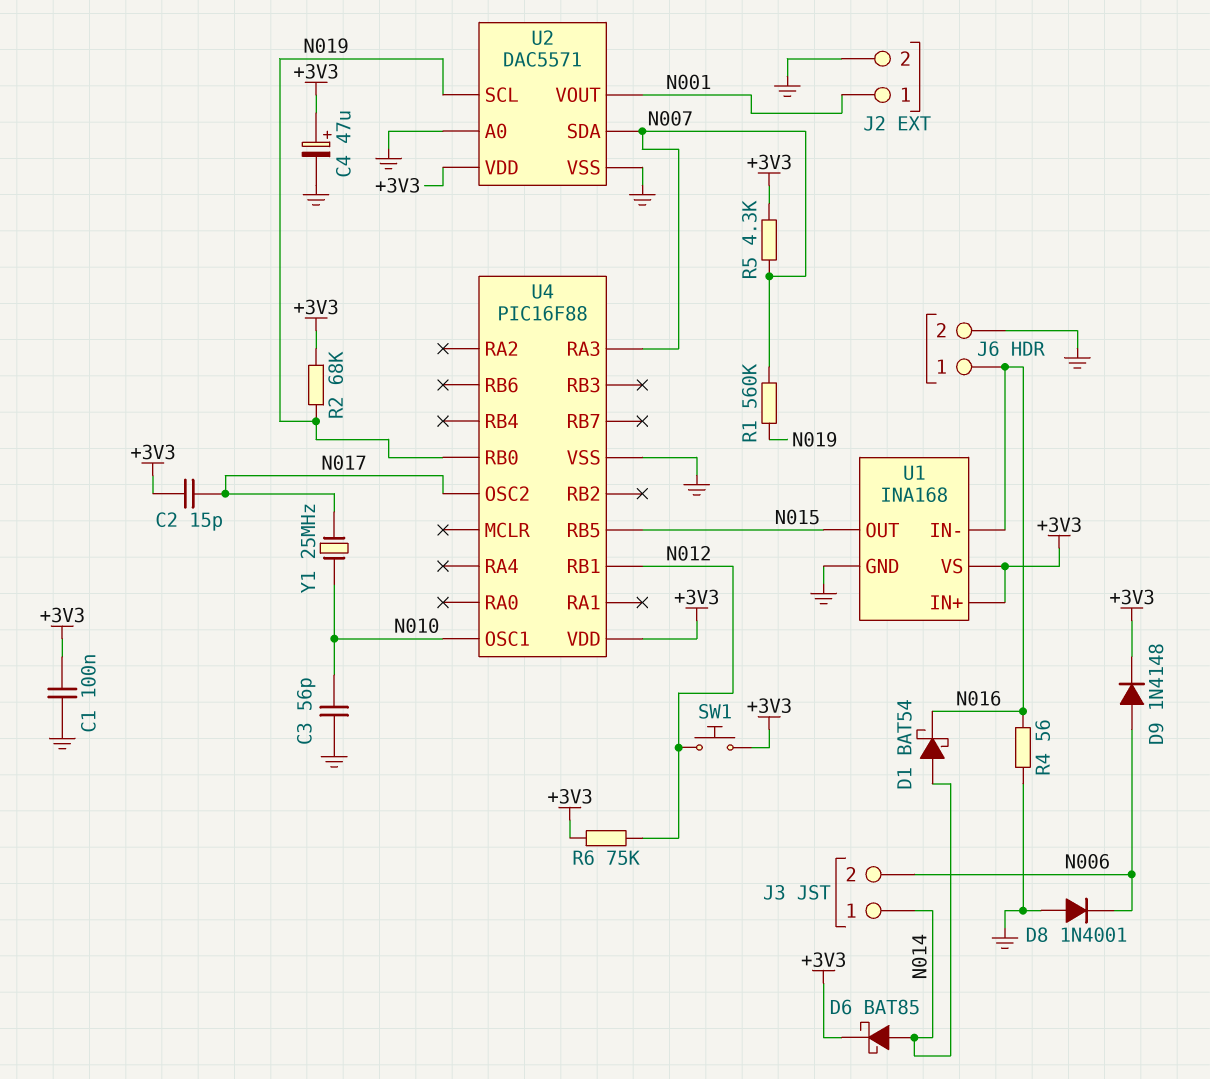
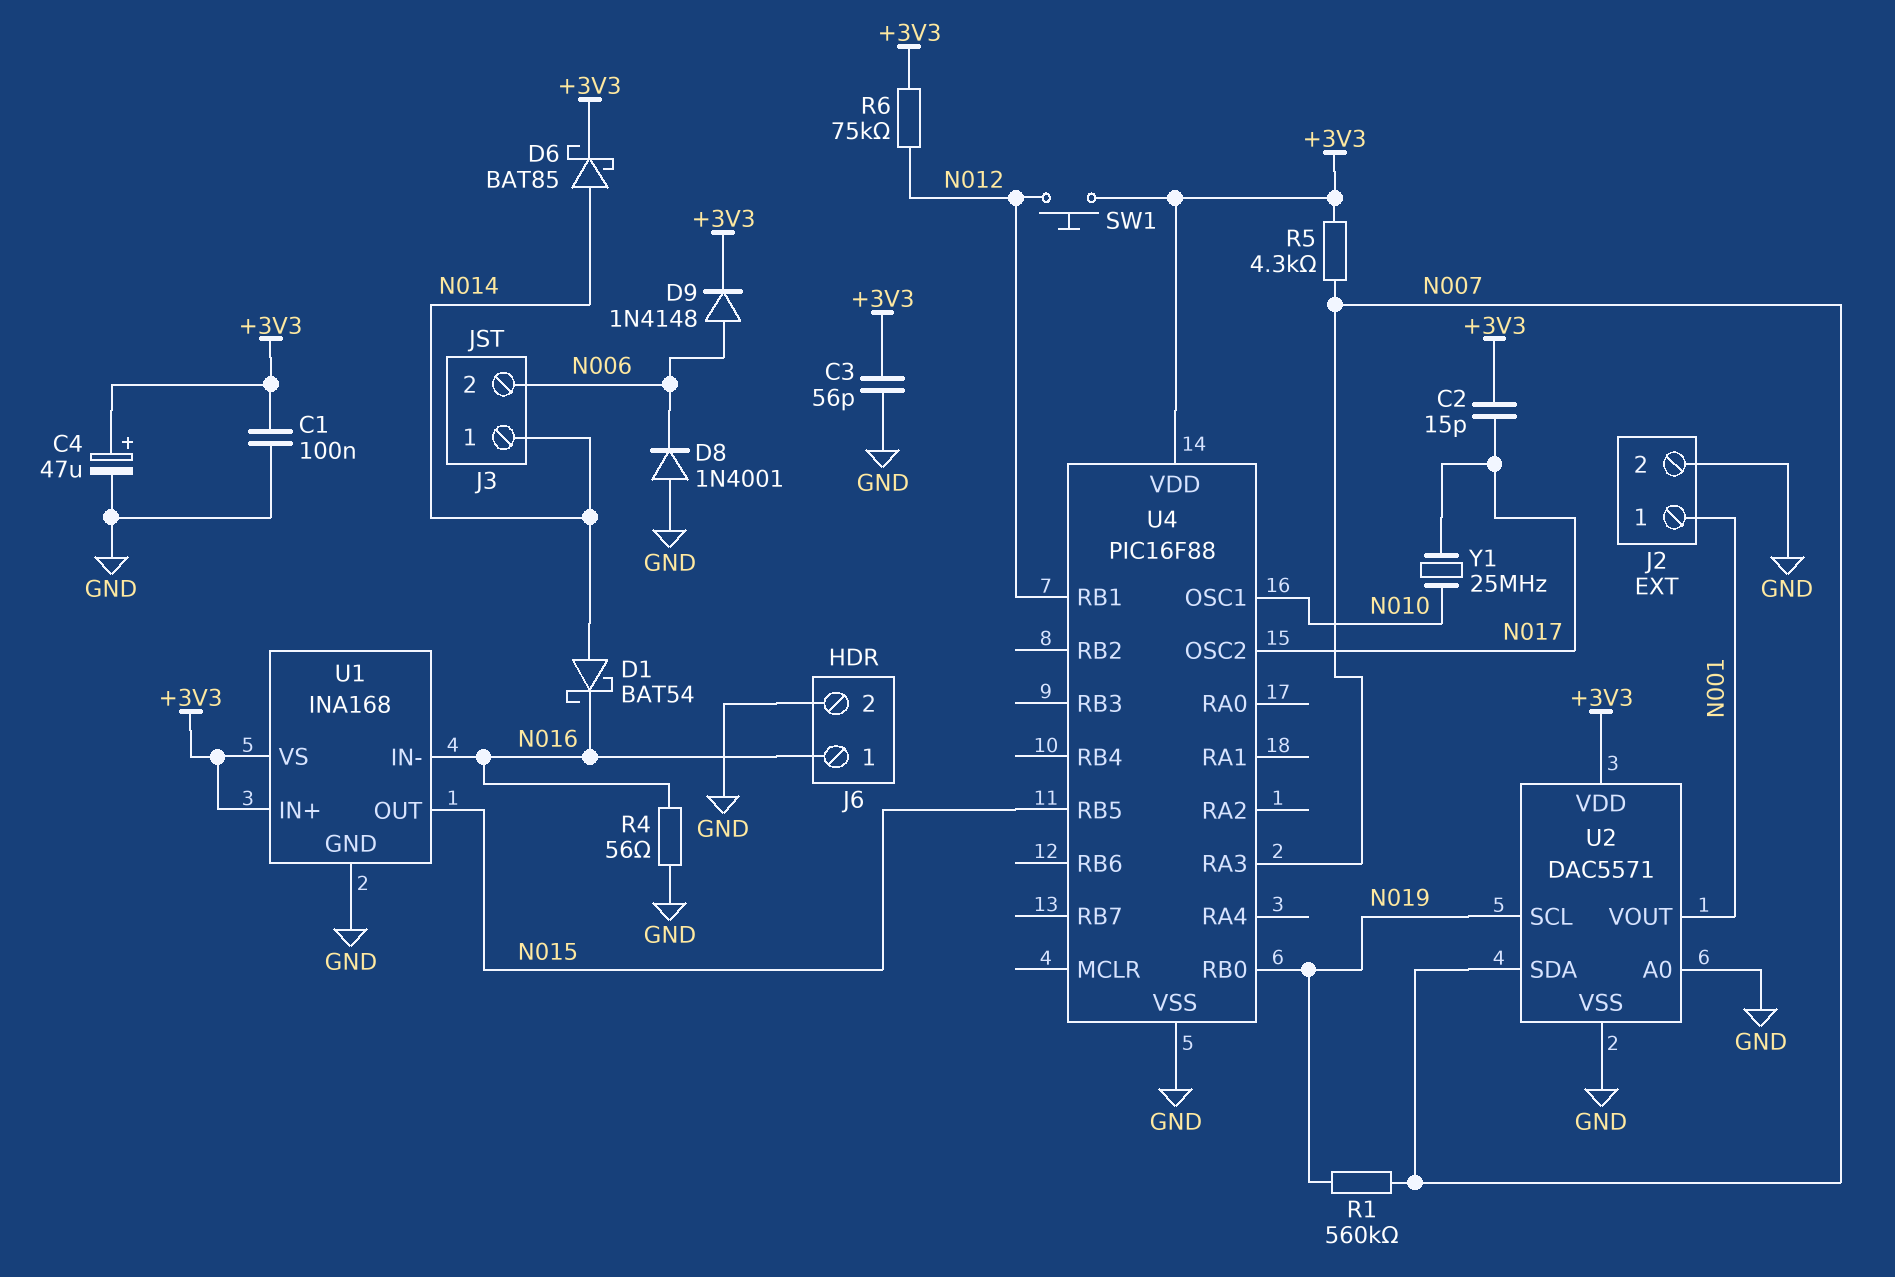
C3: 56pF (GND, N010) -> 56pF (+3V3, GND)
R2: 68k (+3V3, N019) -> none

